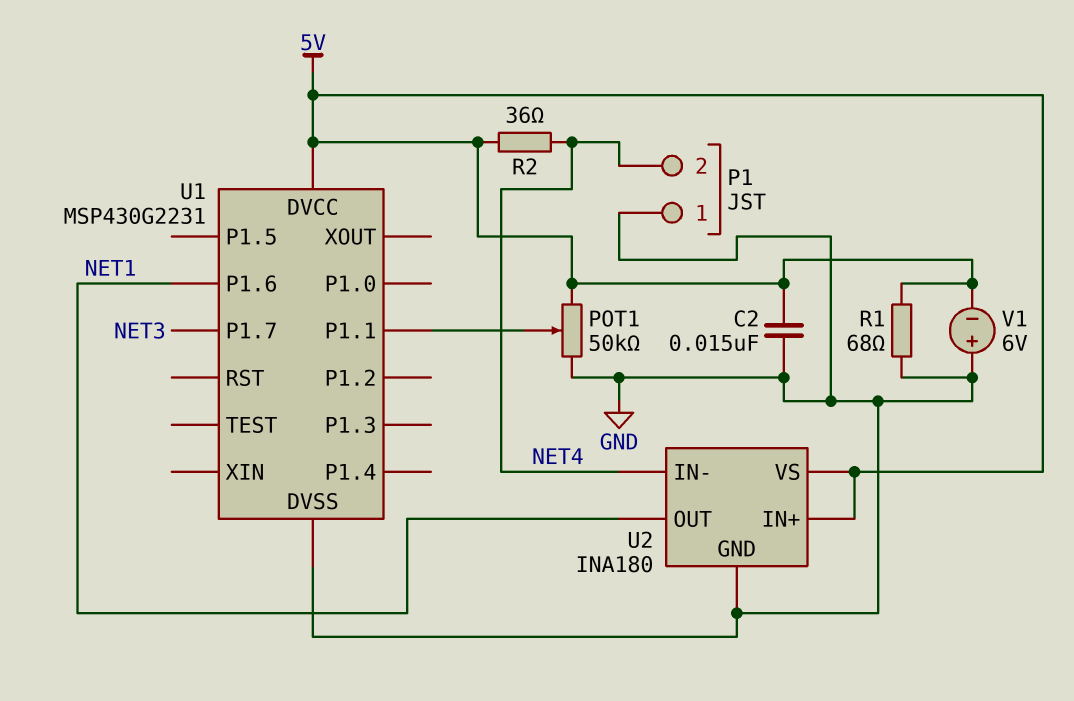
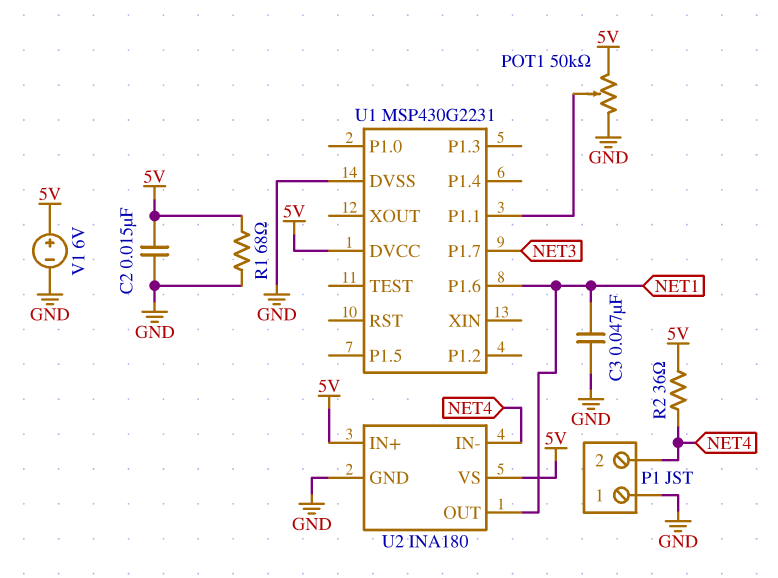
C3: none -> 47nF (GND, NET1)
V1: 6V (plus GND, minus 5V) -> 6V (plus 5V, minus GND)

